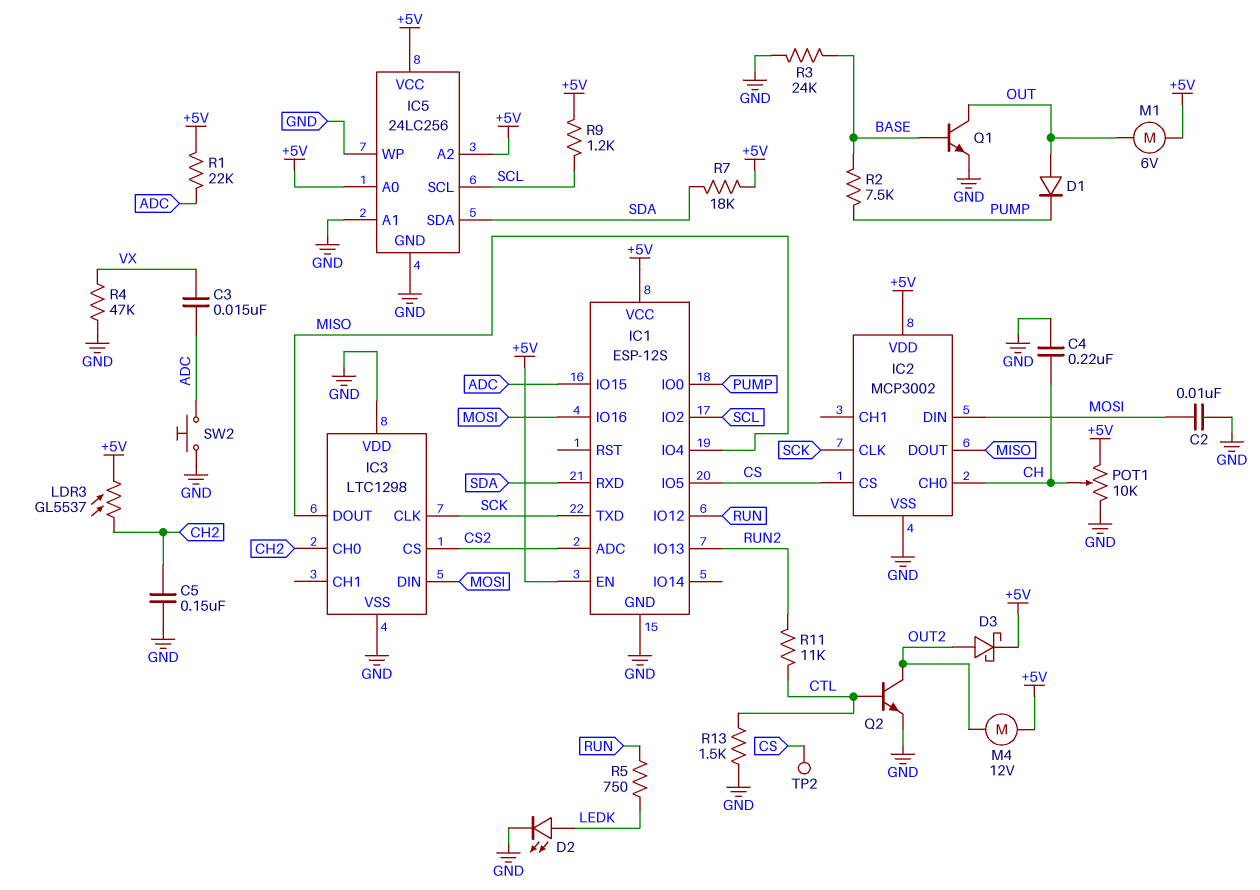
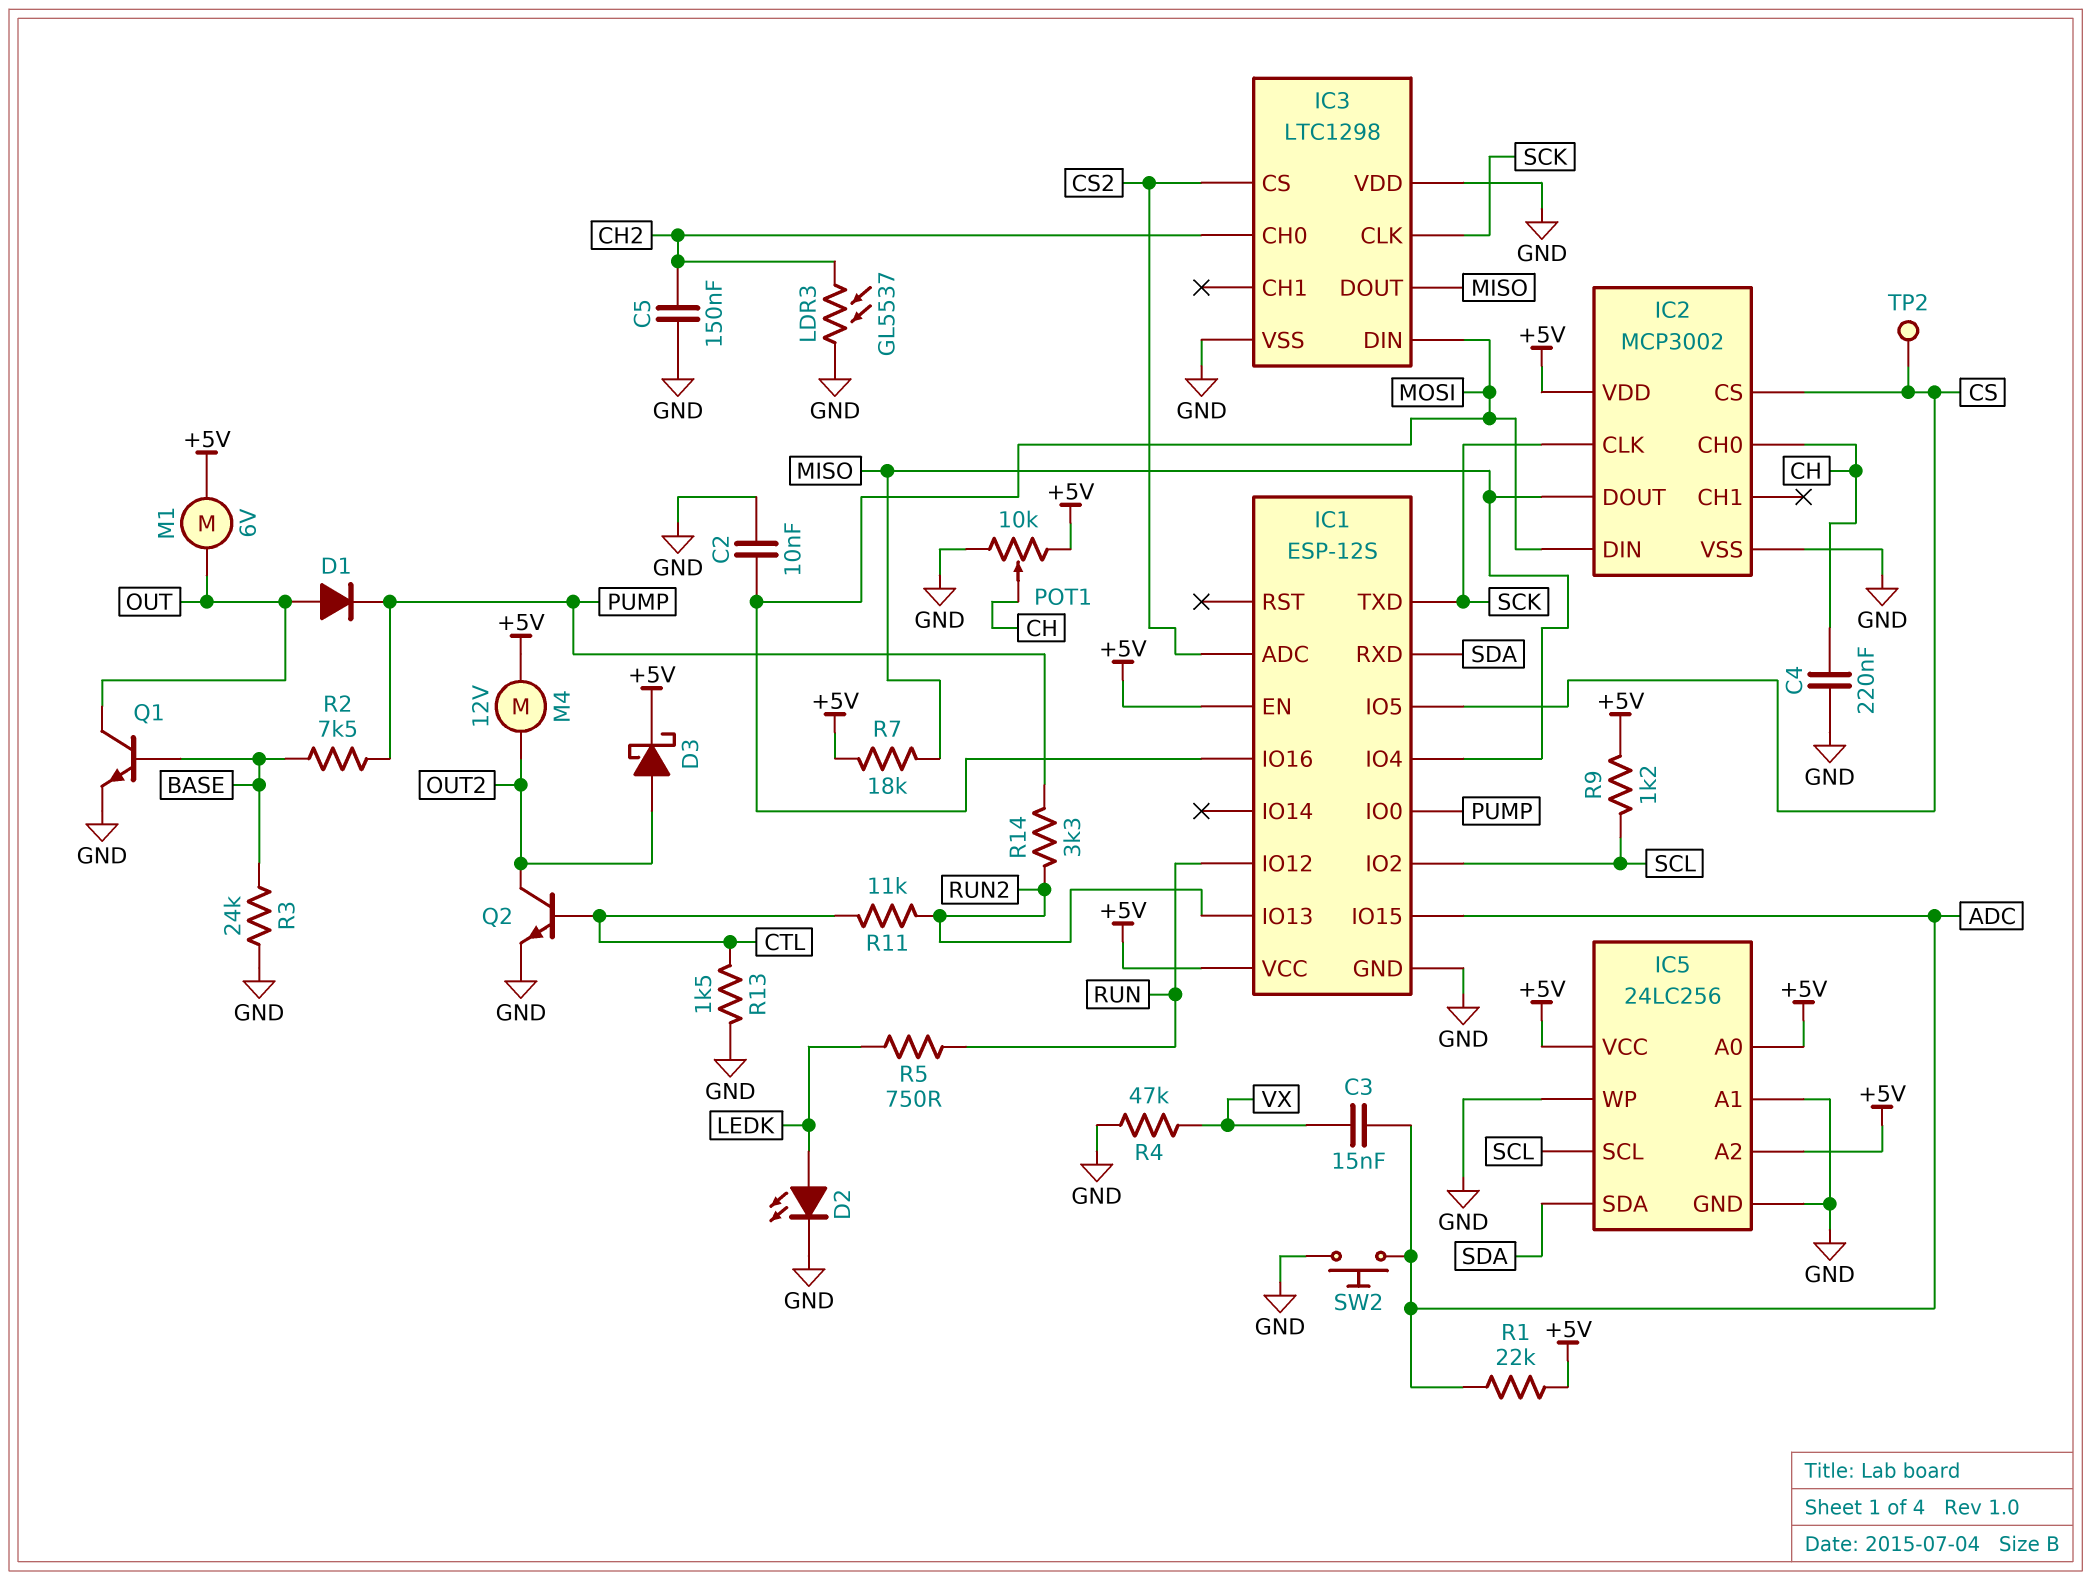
LDR3: GL5537 (+5V, CH2) -> GL5537 (CH2, GND)
R7: 18k (+5V, SDA) -> 18k (+5V, MISO)
R14: none -> 3.3k (PUMP, RUN2)

